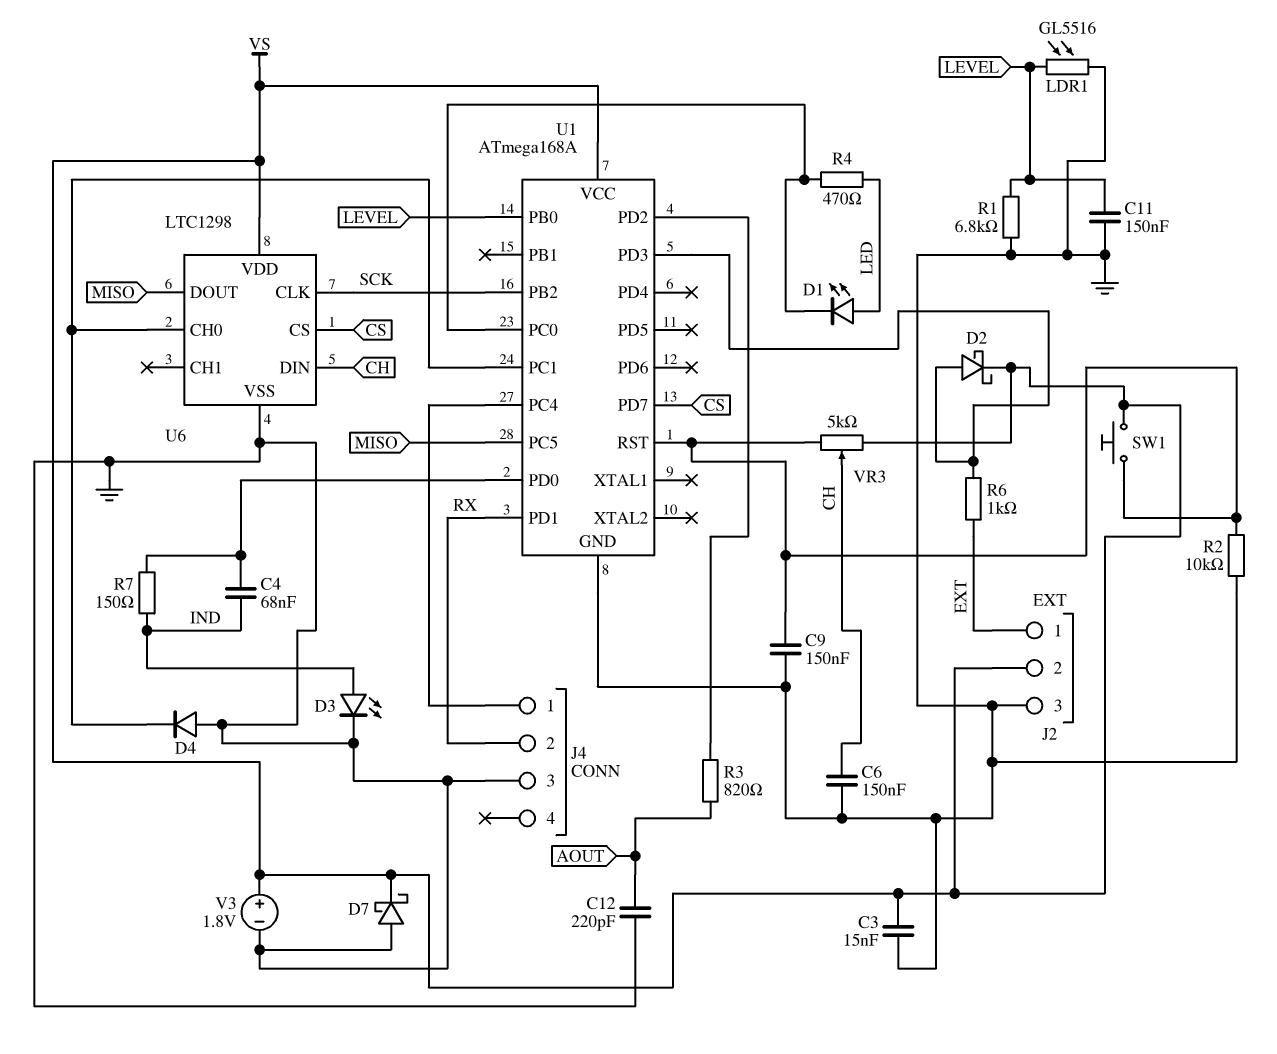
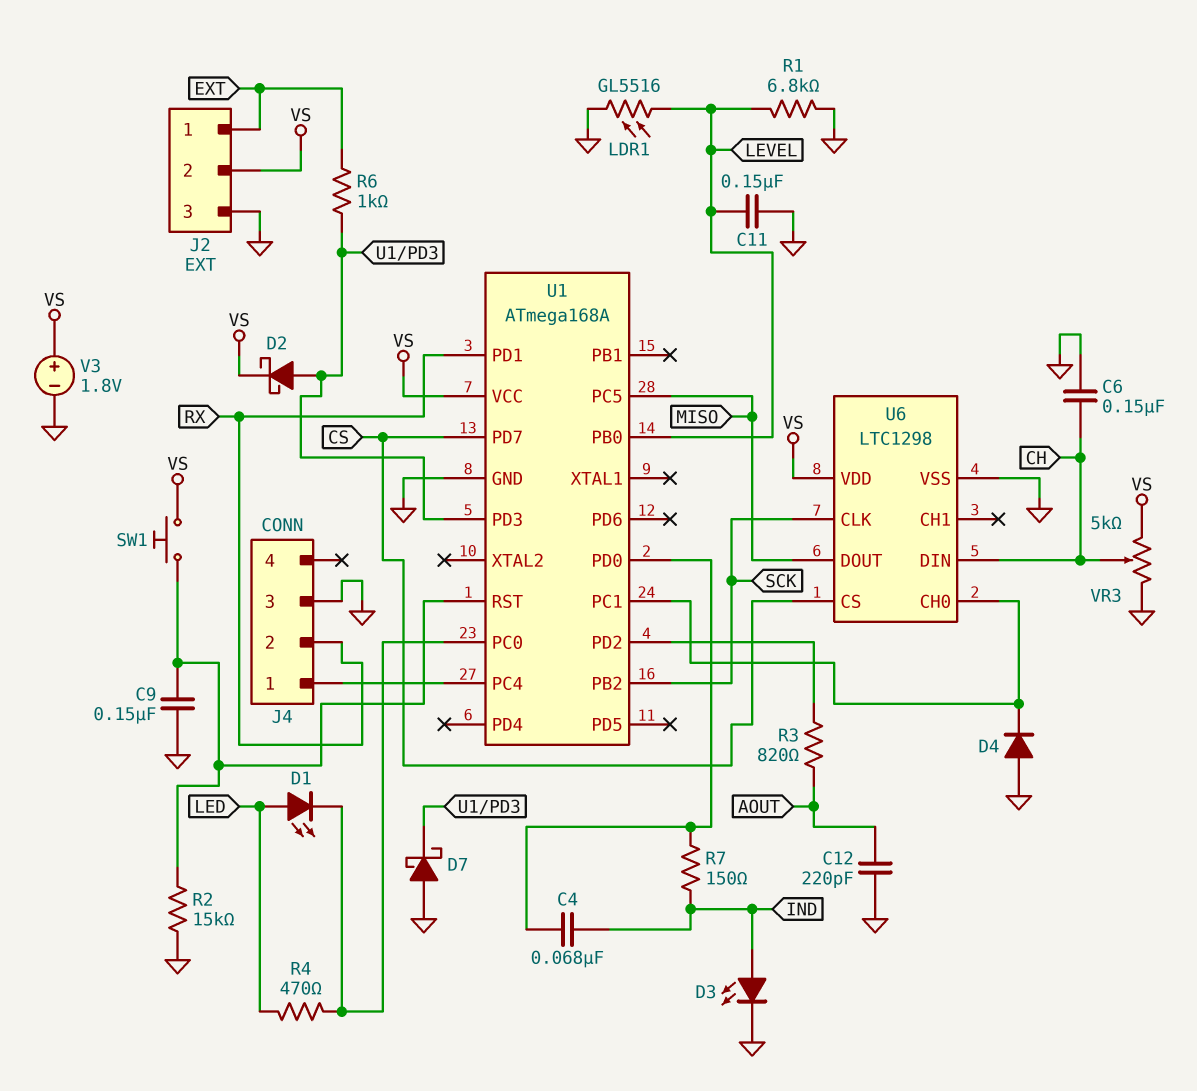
C3: 15nF (GND, VS) -> none
D7: schottky (A GND, K VS) -> schottky (A GND, K U1/PD3)
R2: 10k (GND, U1/RST) -> 15k (GND, U1/RST)
VR3: 5k (U1/RST, VS, wiper CH) -> 5k (GND, VS, wiper CH)

